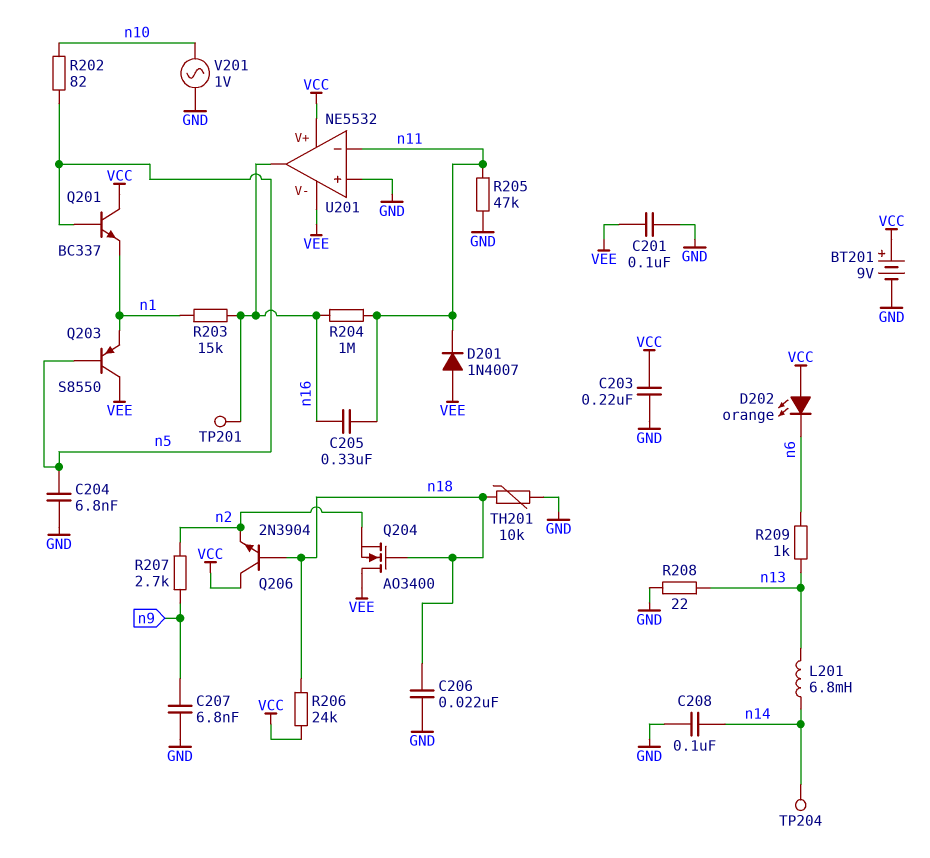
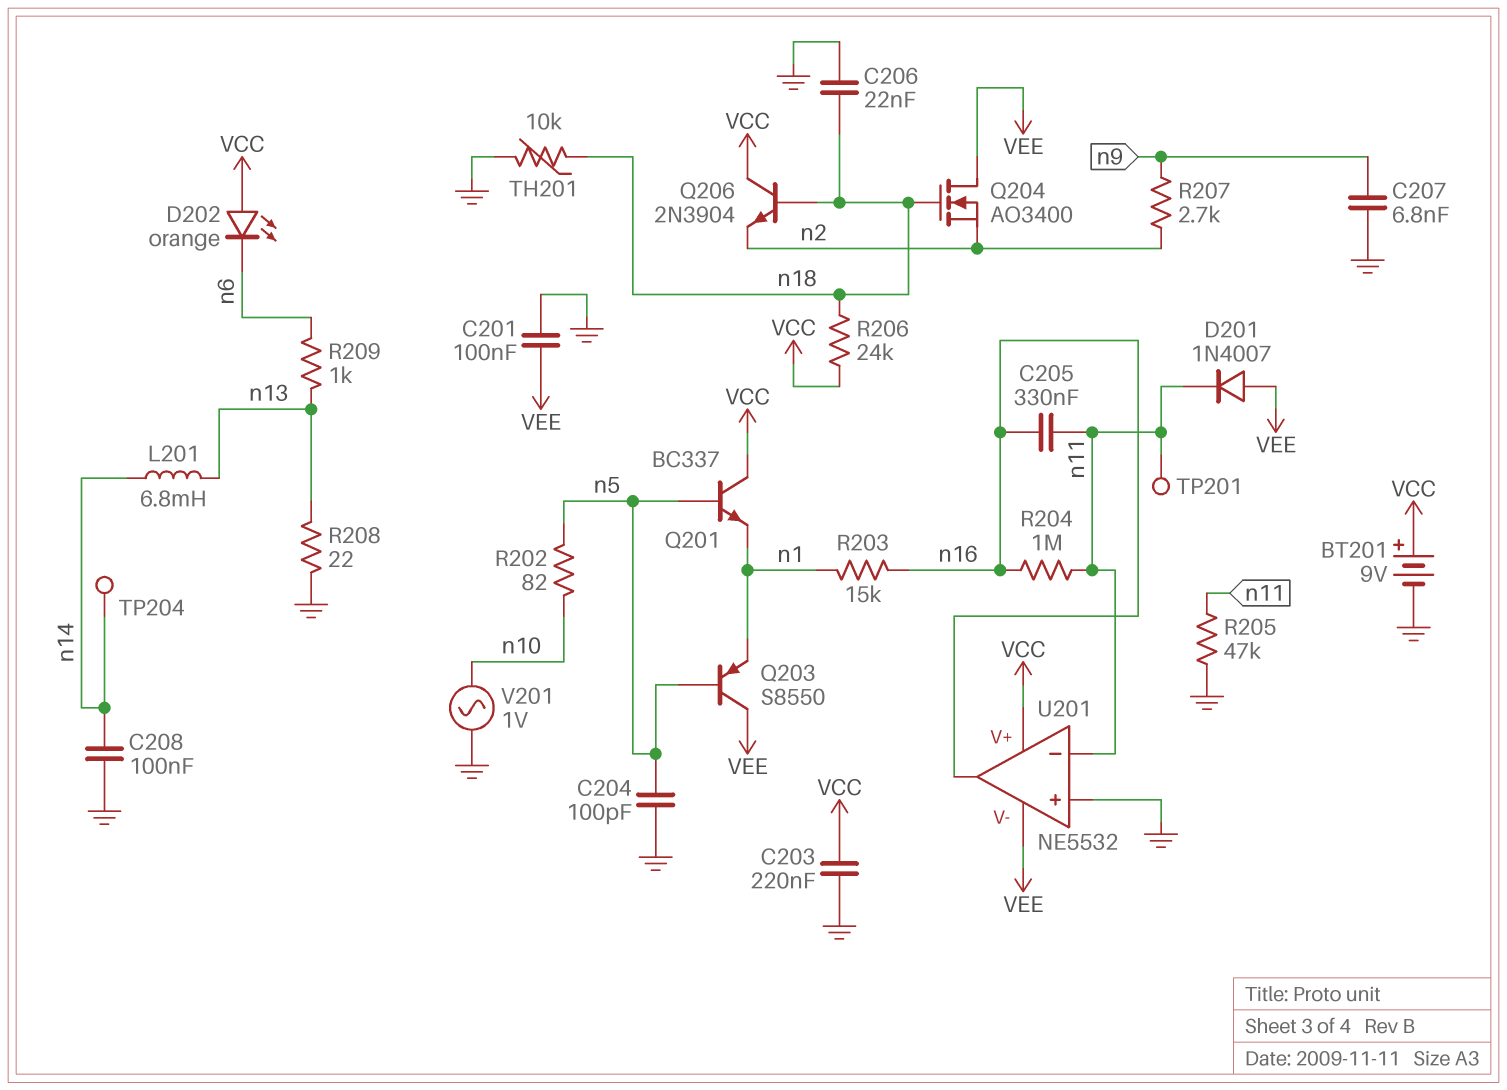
C204: 6.8nF (GND, n5) -> 100pF (GND, n5)
TP201: test point (n16) -> test point (n11)

